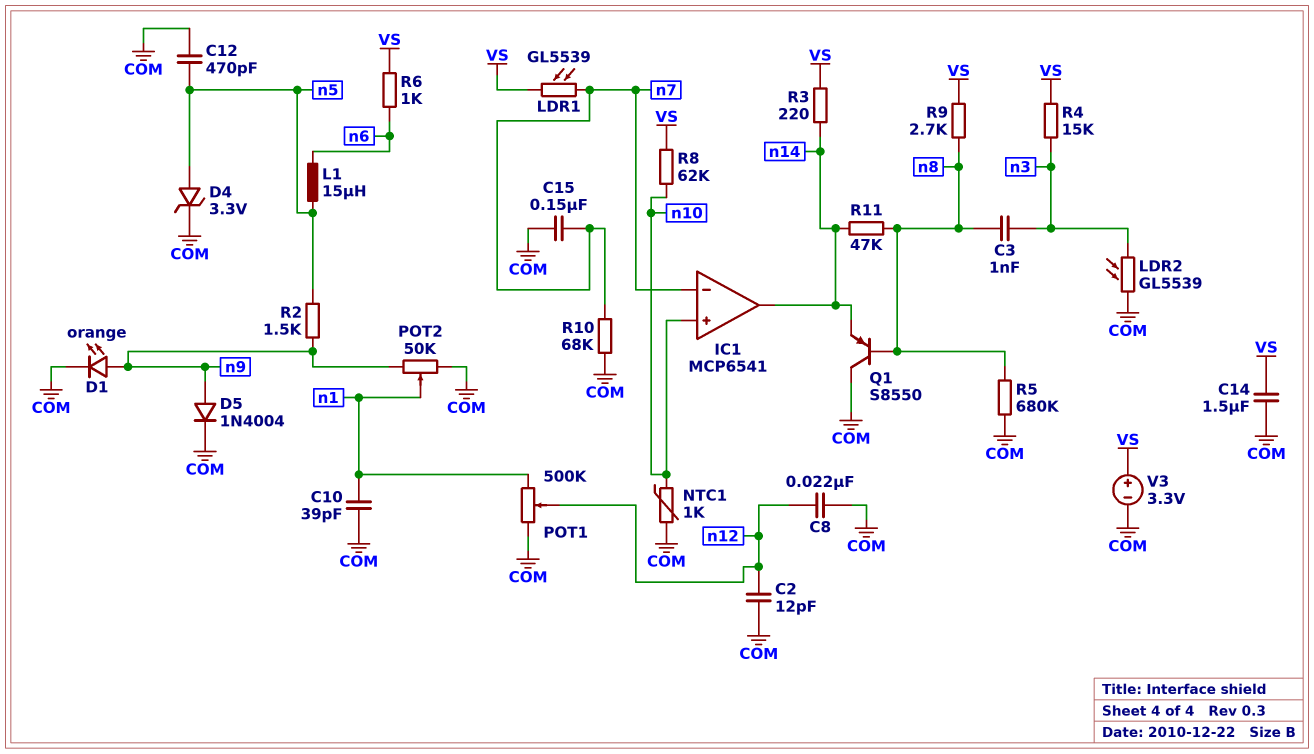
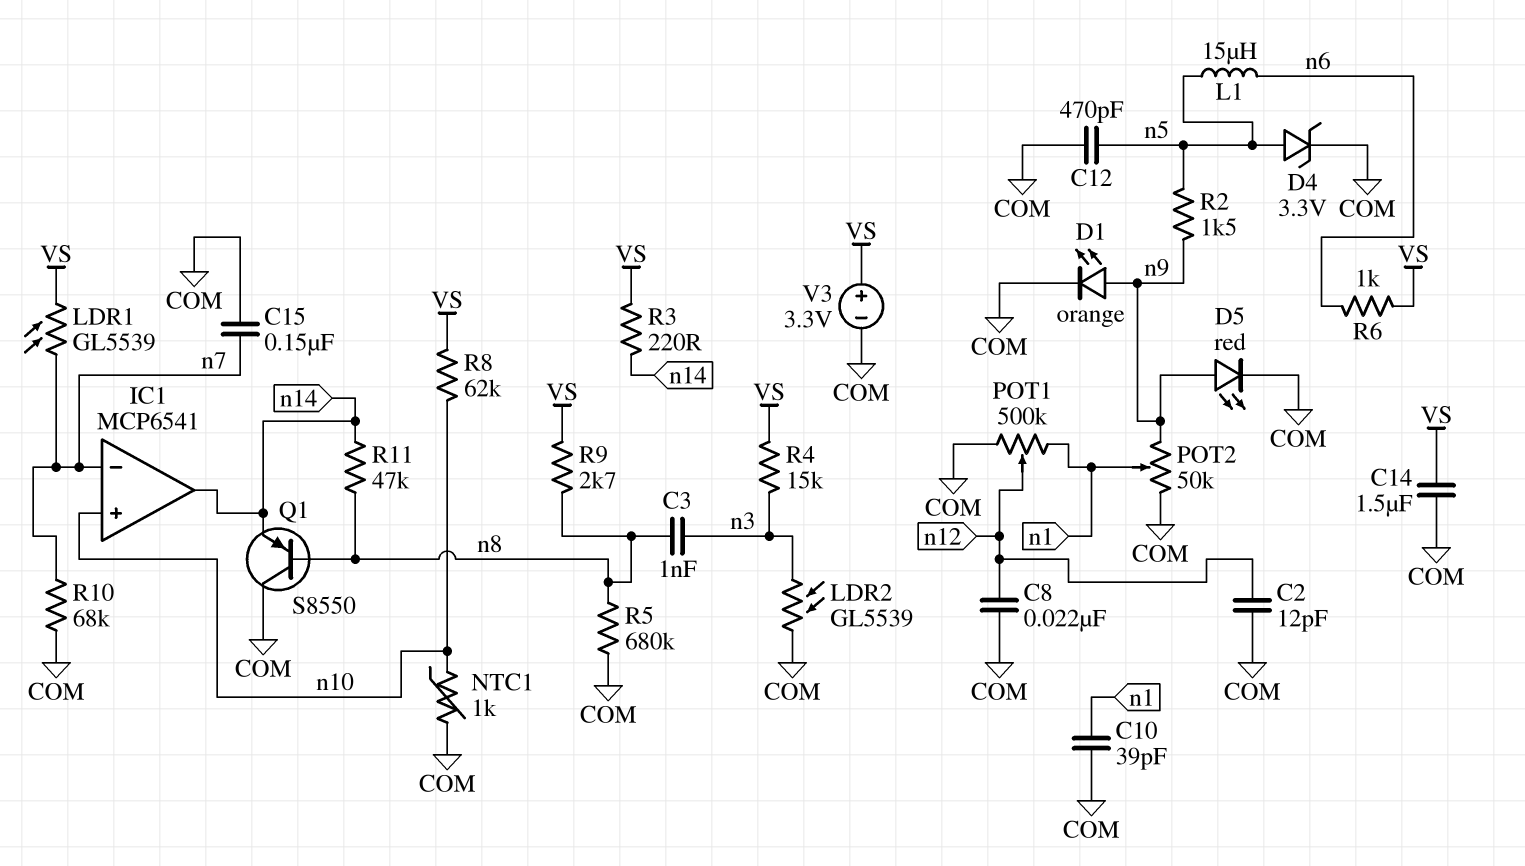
D5: diode 1N4004 (A n9, K COM) -> LED red (A n9, K COM)

